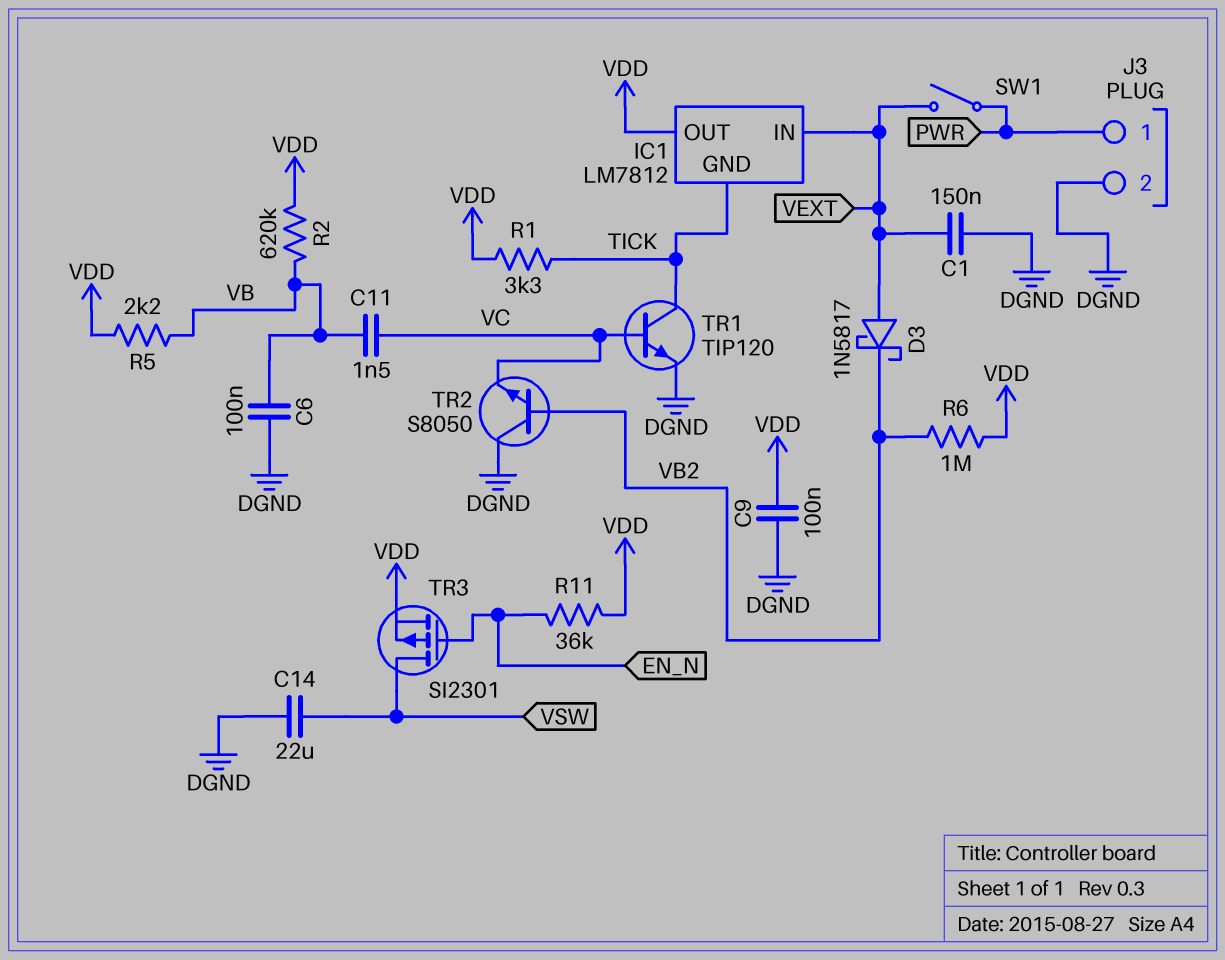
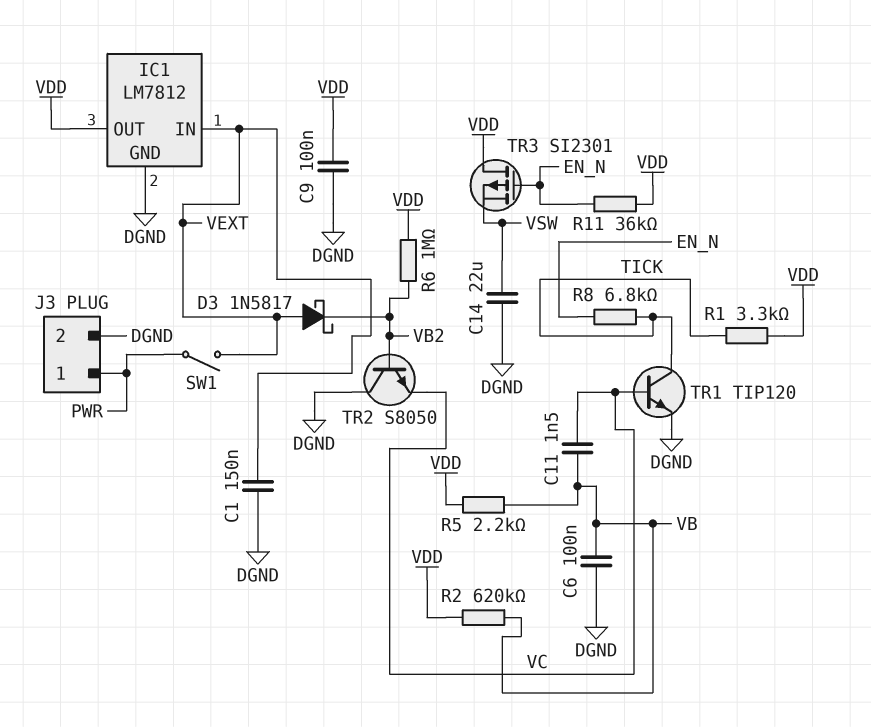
IC1 pin GND: TICK -> DGND
R8: none -> 6.8k (EN_N, TICK)
TR3: PMOS SI2301 (G EN_N, D VSW, S VDD) -> PMOS SI2301 (G EN_N, D VDD, S VSW)

